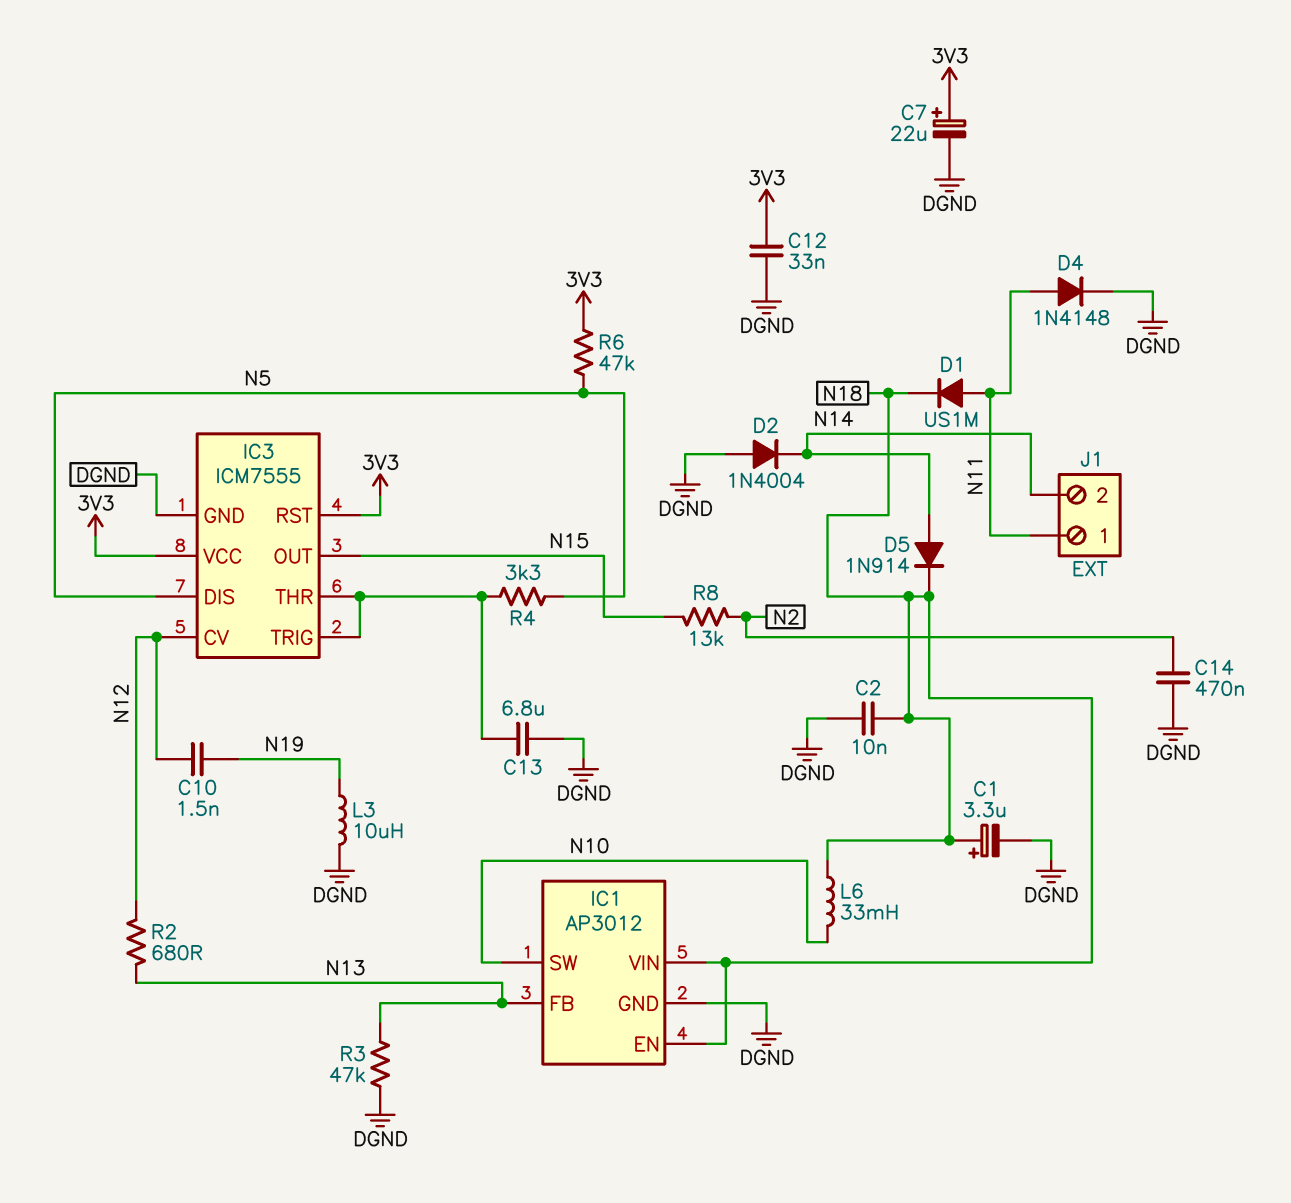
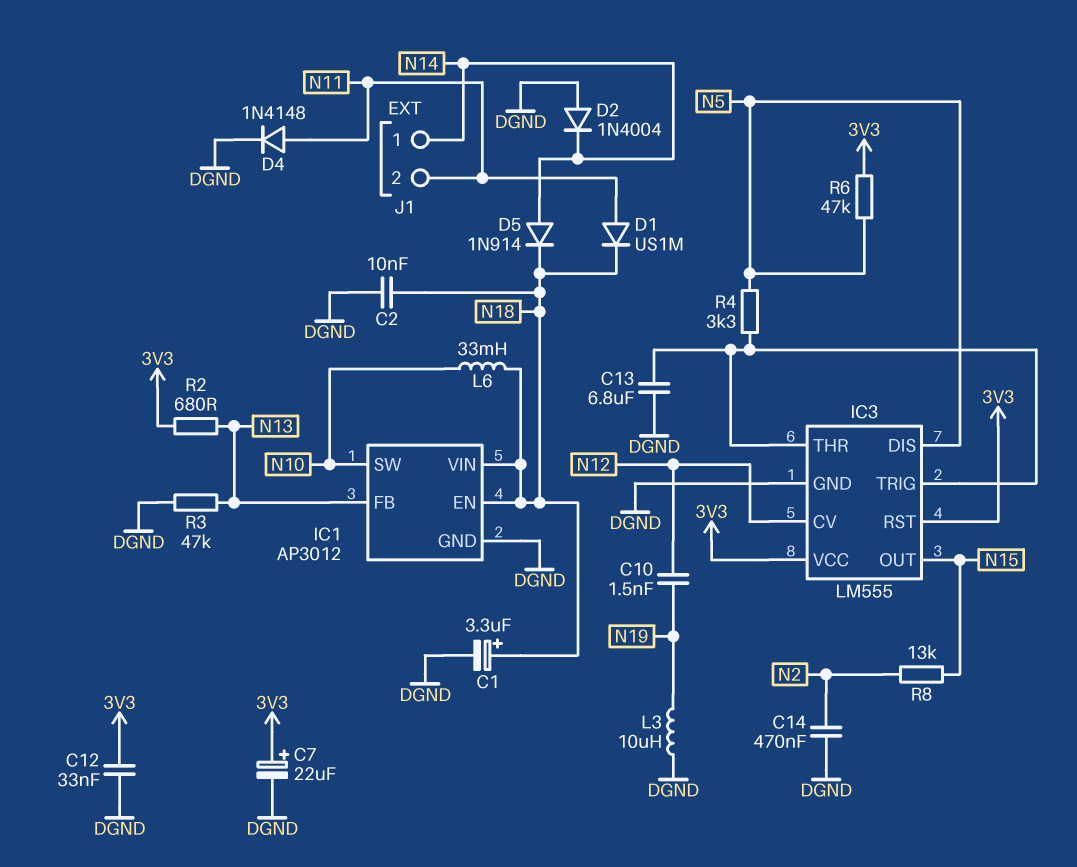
IC3: ICM7555 -> LM555
J1 pin 1: N11 -> N14
J1 pin 2: N14 -> N11
R2: 680 (N12, N13) -> 680 (3V3, N13)

